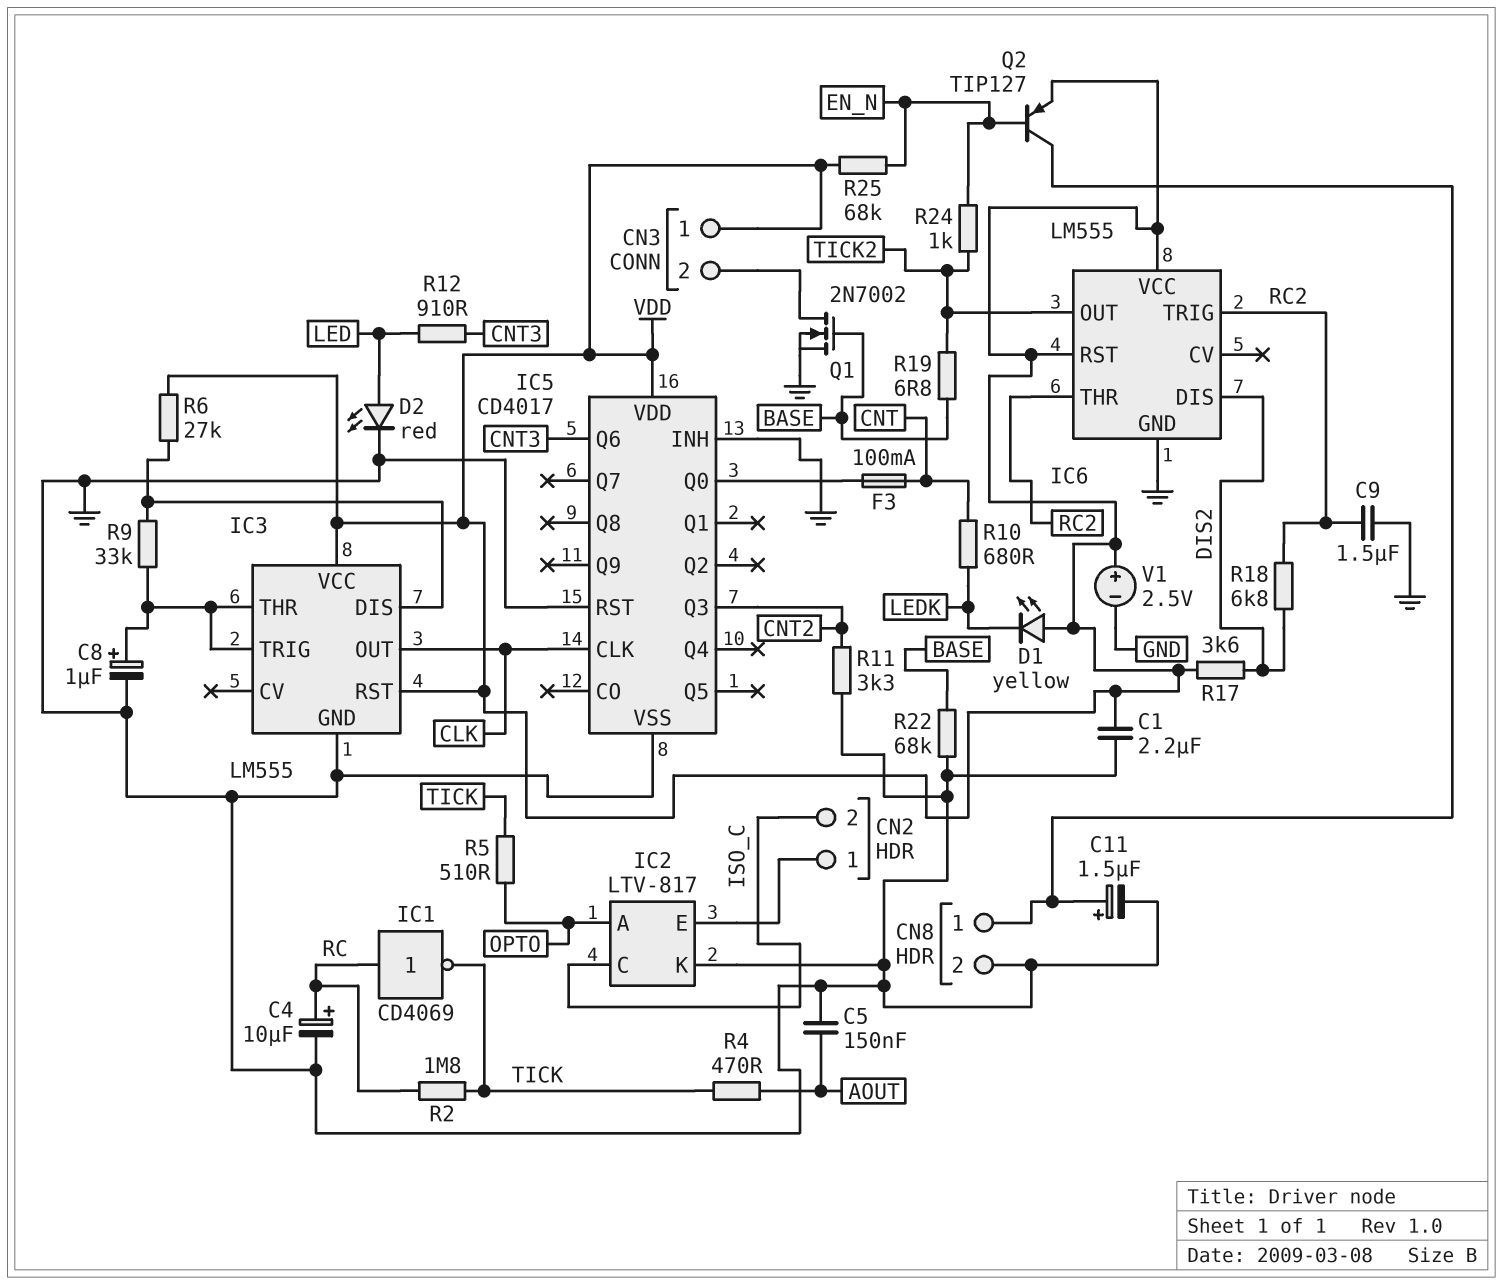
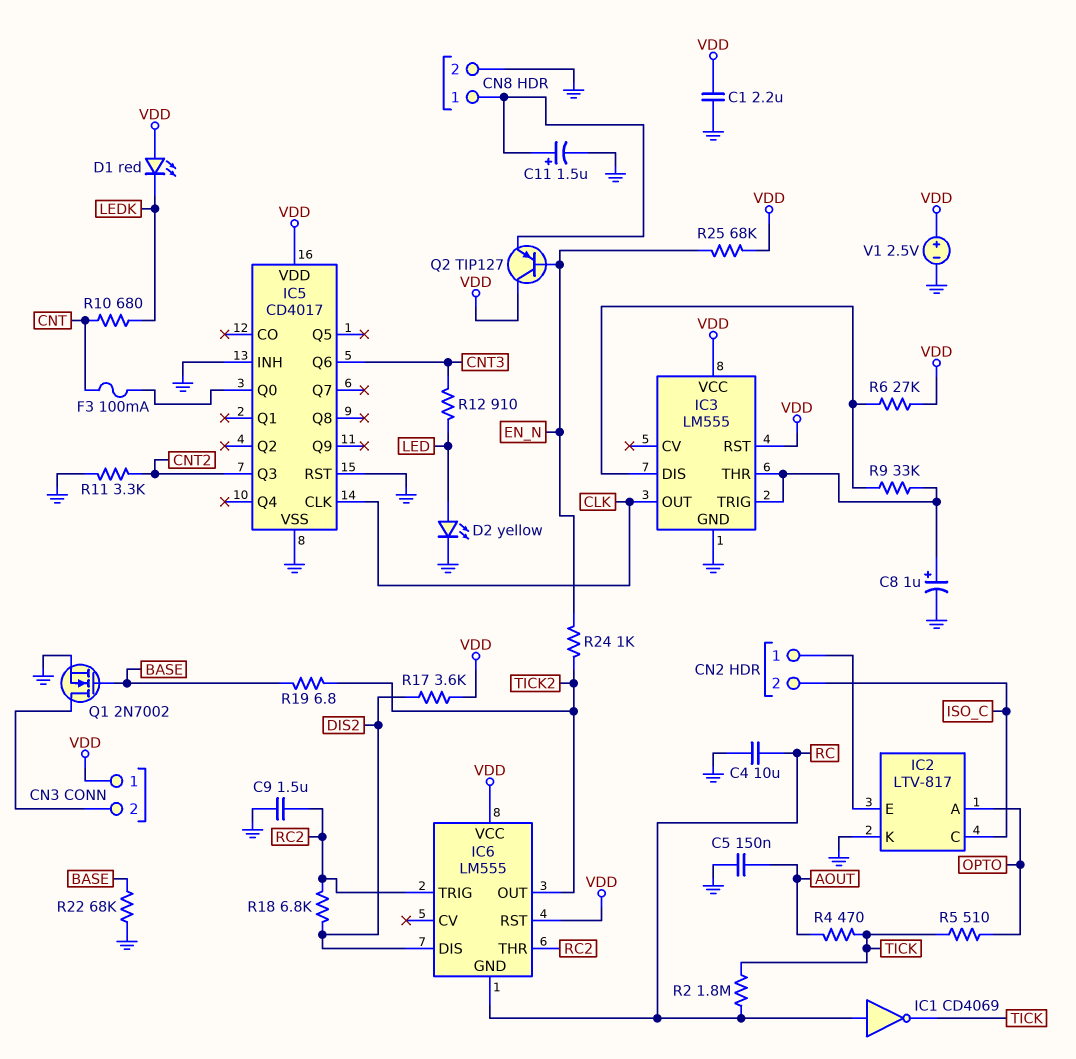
C4: 10uF (plus RC, minus GND) -> 10uF (GND, RC)
D1: LED yellow (A VDD, K LEDK) -> LED red (A VDD, K LEDK)
D2: LED red (A LED, K GND) -> LED yellow (A LED, K GND)
IC6 pin GND: GND -> RC
Q2: PNP TIP127 (B EN_N, C CN8/1, E VDD) -> PNP TIP127 (B EN_N, C VDD, E CN8/1)

